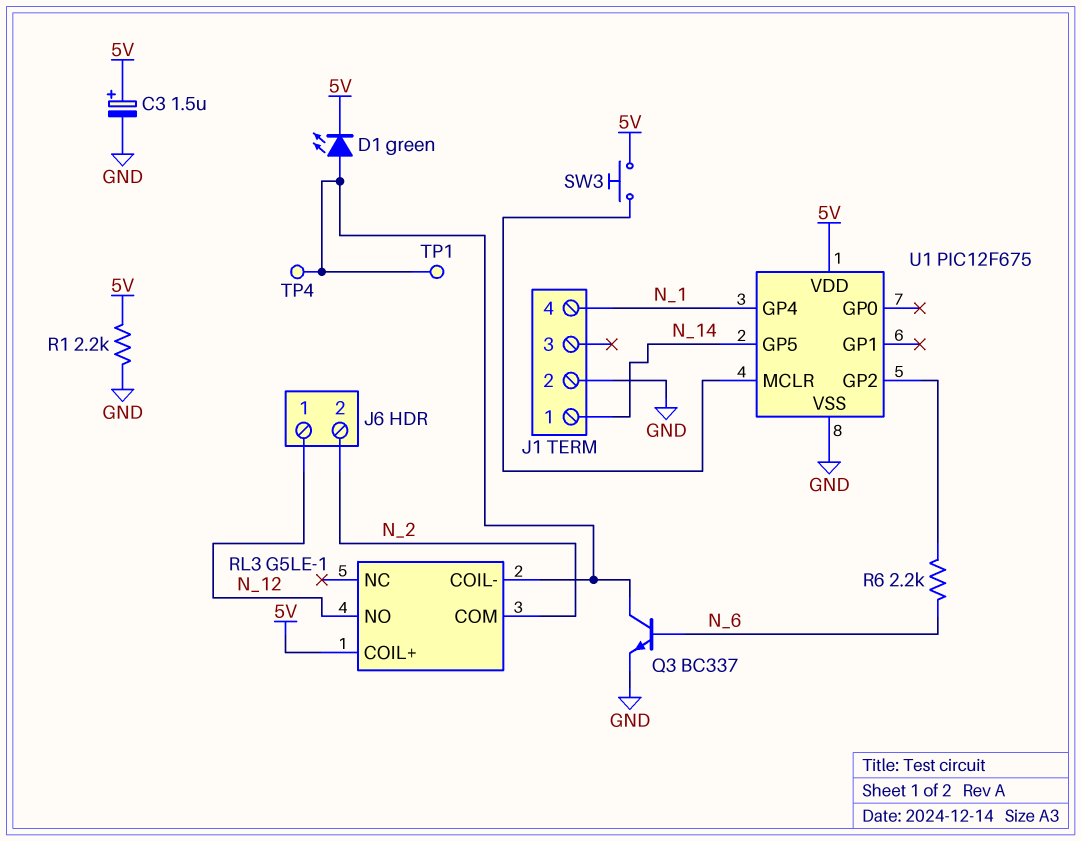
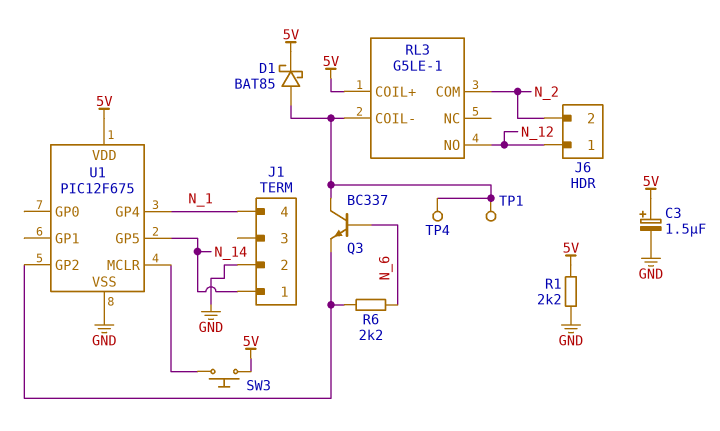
D1: LED green (A RL3/COIL-, K 5V) -> schottky BAT85 (A RL3/COIL-, K 5V)
Q3: NPN BC337 (B N_6, C RL3/COIL-, E GND) -> NPN BC337 (B N_6, C RL3/COIL-, E U1/GP2)

